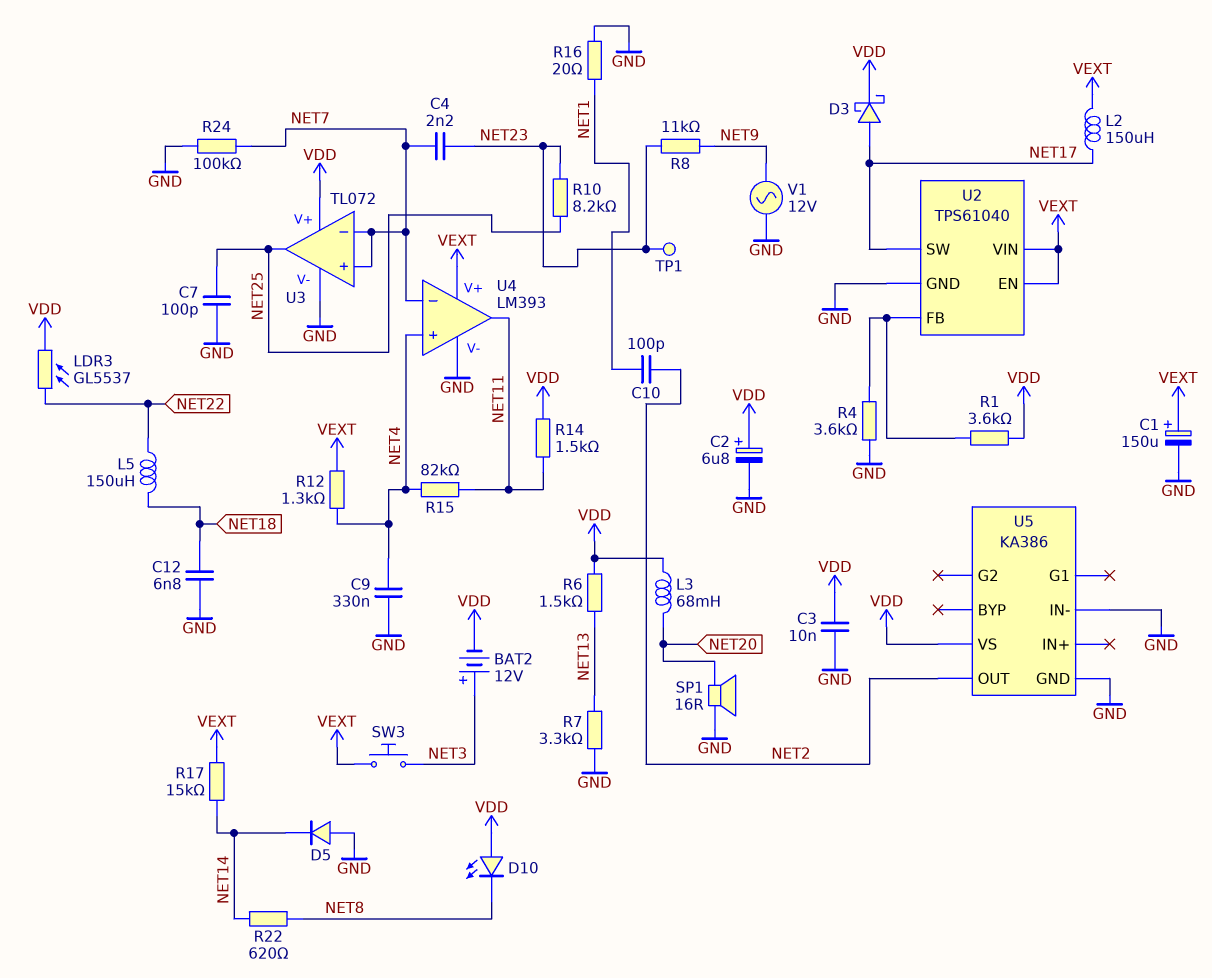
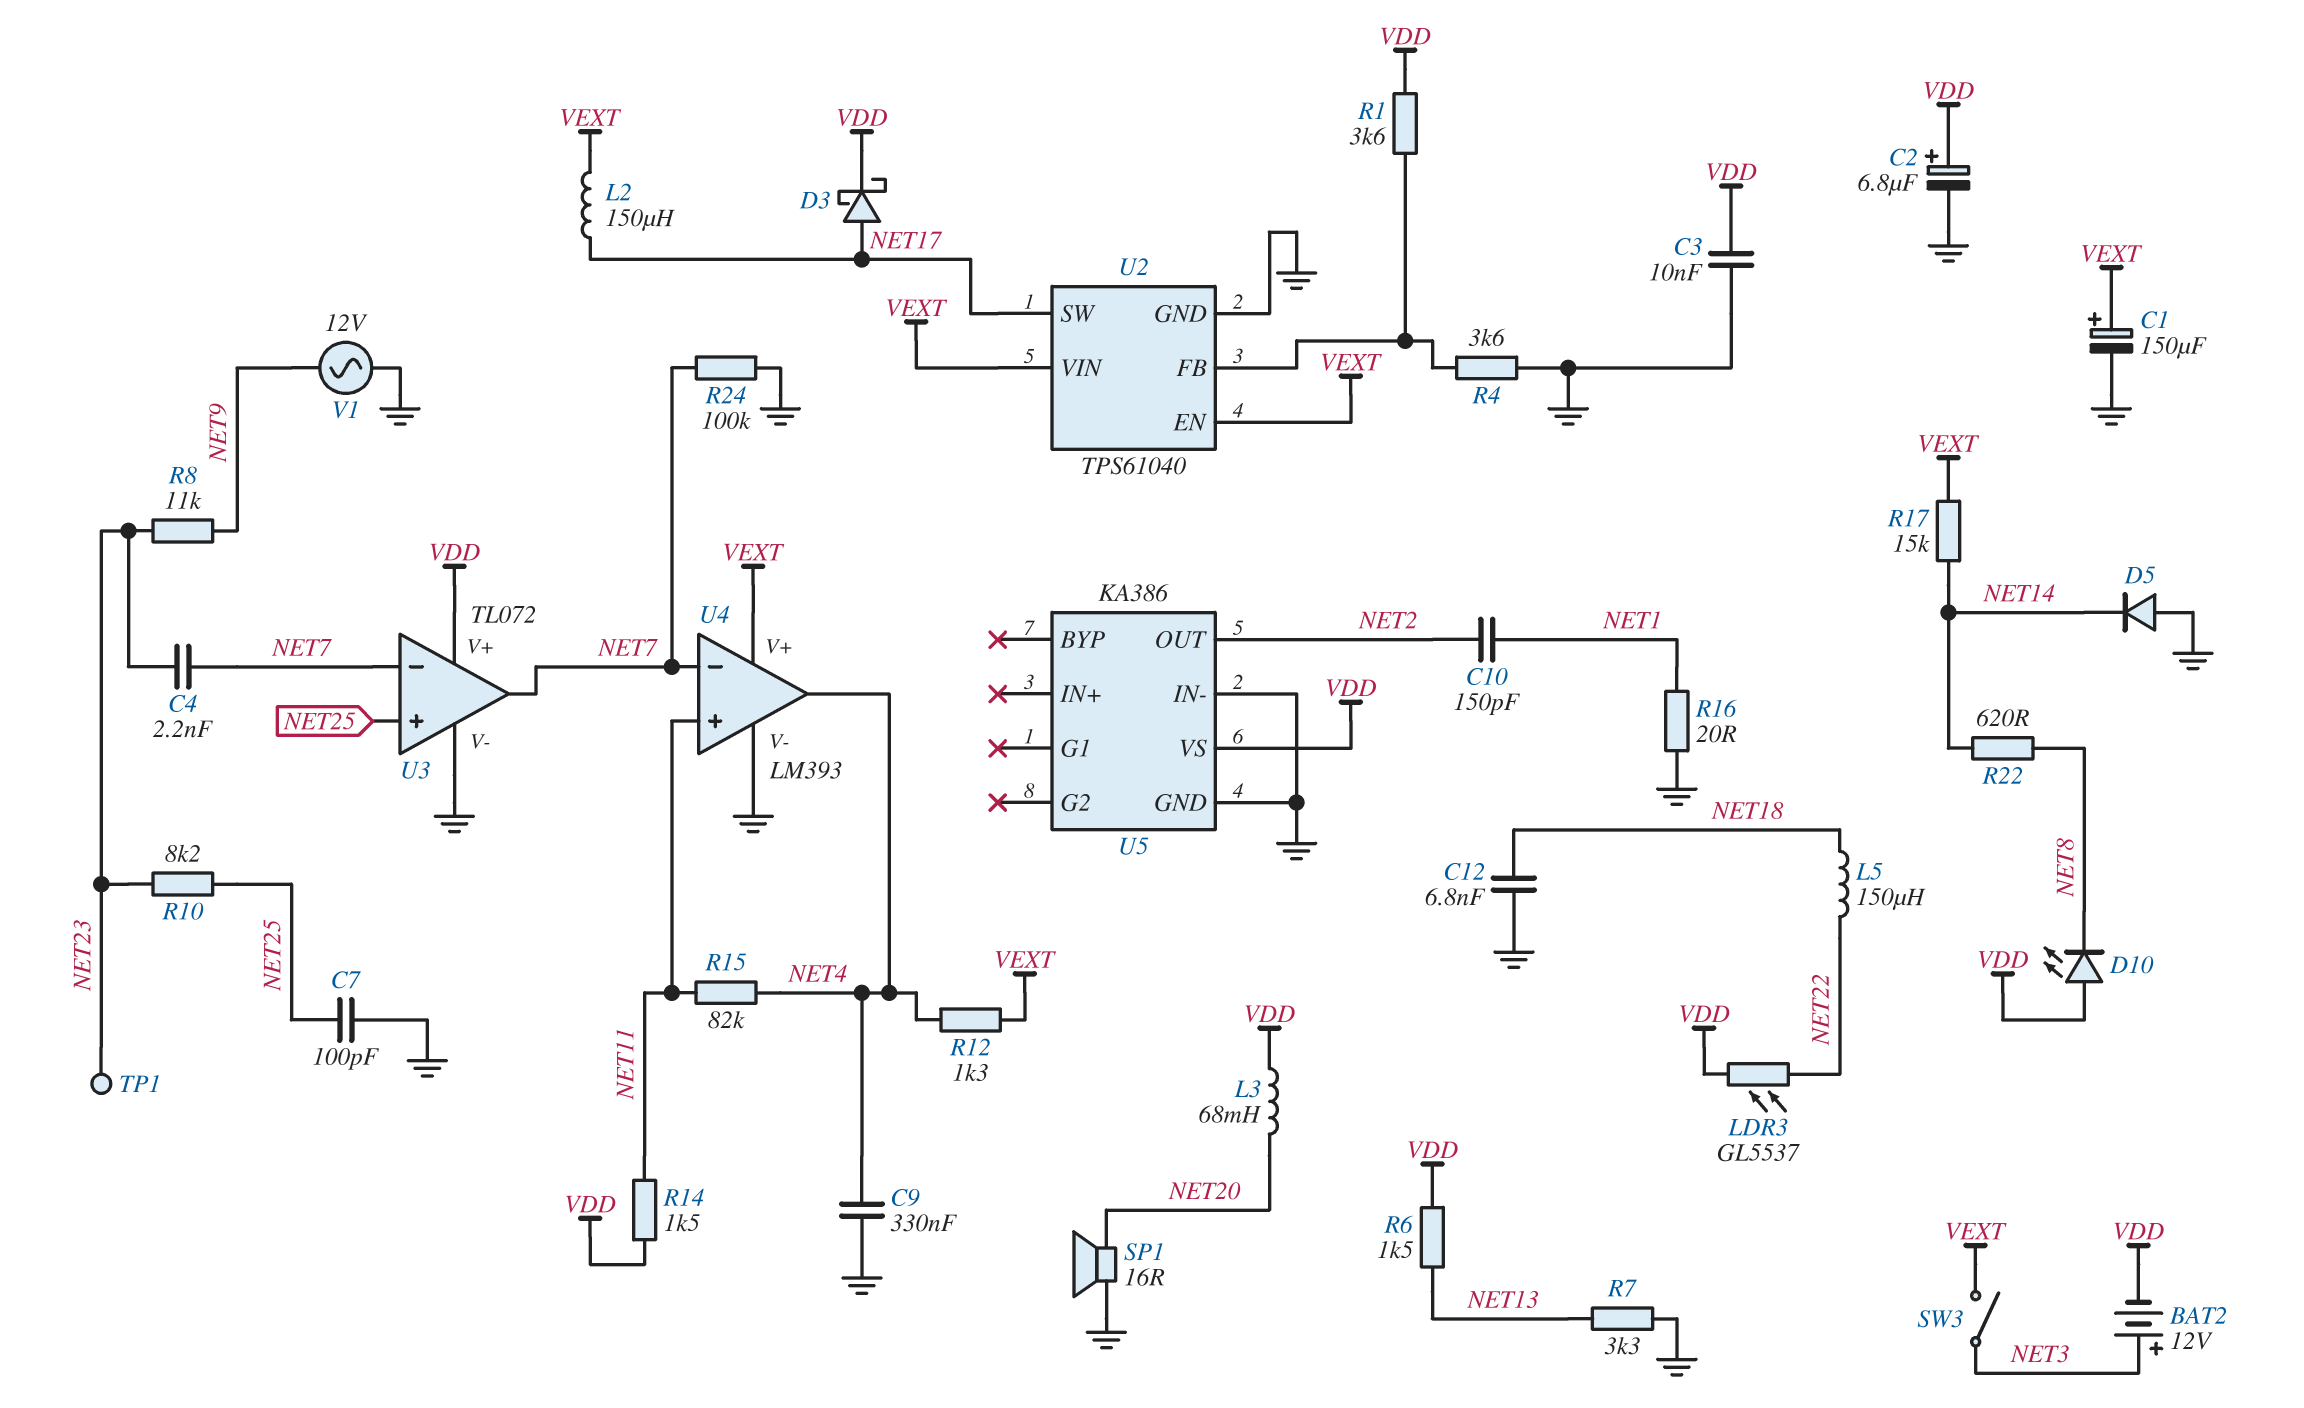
C10: 100pF (NET1, NET2) -> 150pF (NET1, NET2)
SW3: button (NET3, VEXT) -> switch (NET3, VEXT)
U3 pin in+: NET7 -> NET25
U3 pin out: NET25 -> NET7
U4 pin in+: NET4 -> NET11
U4 pin out: NET11 -> NET4

